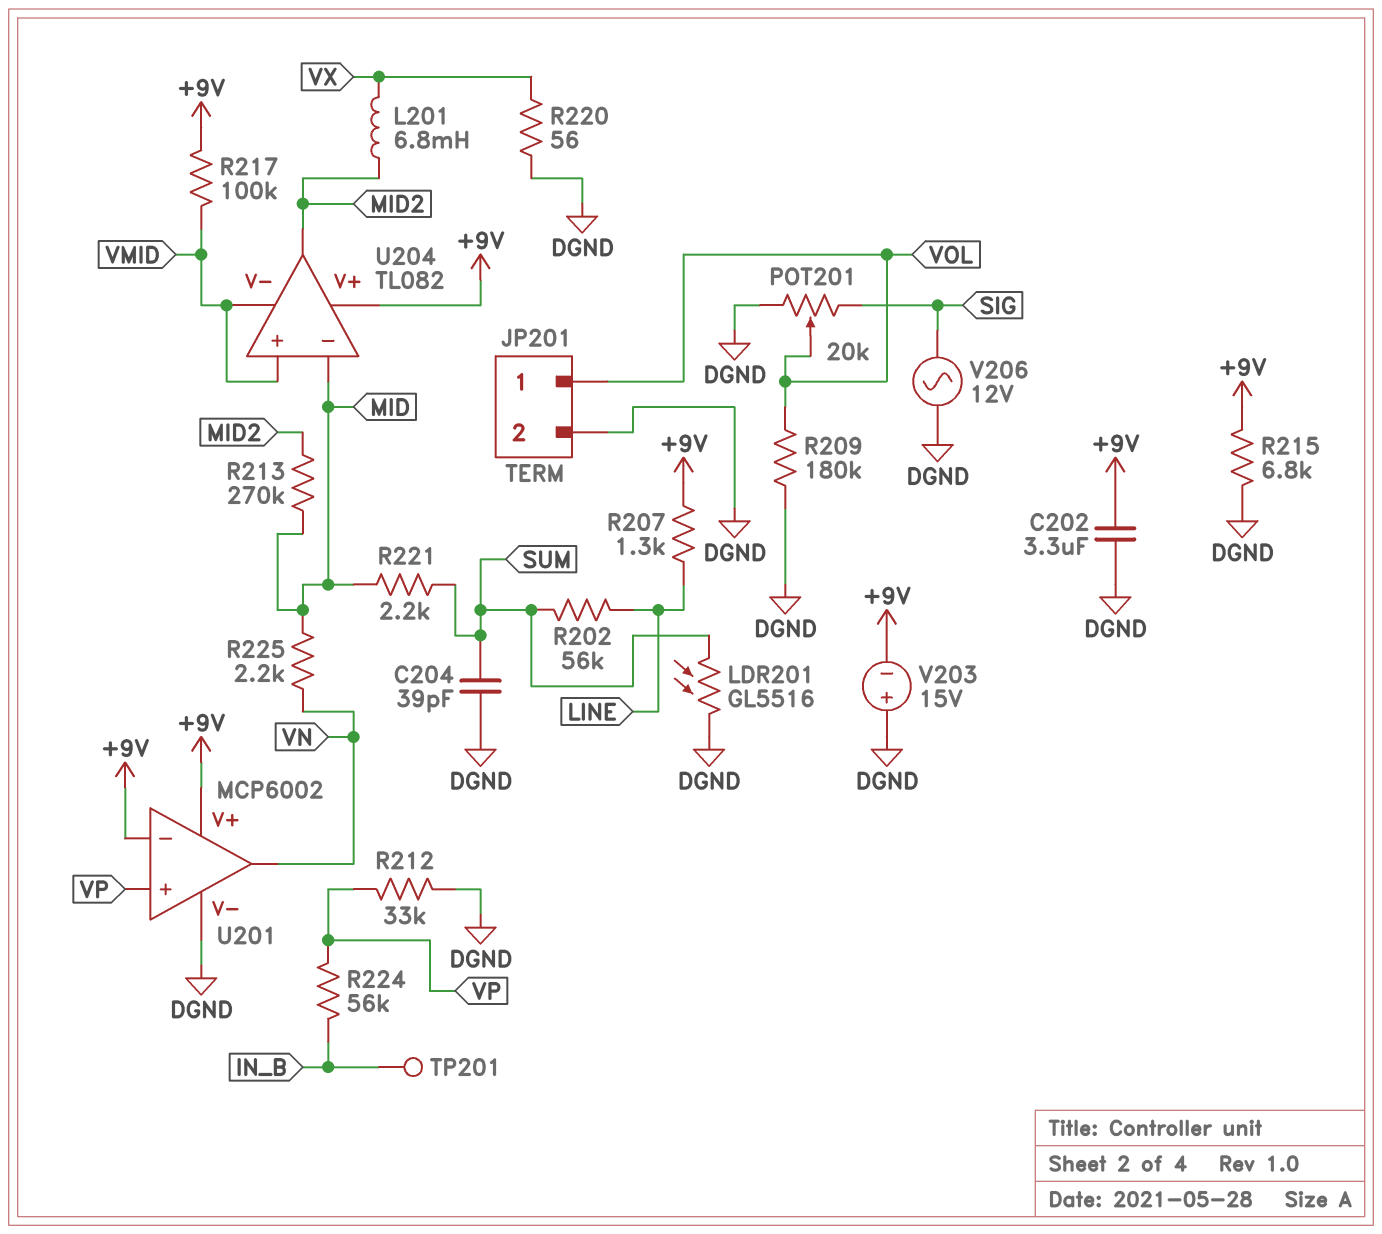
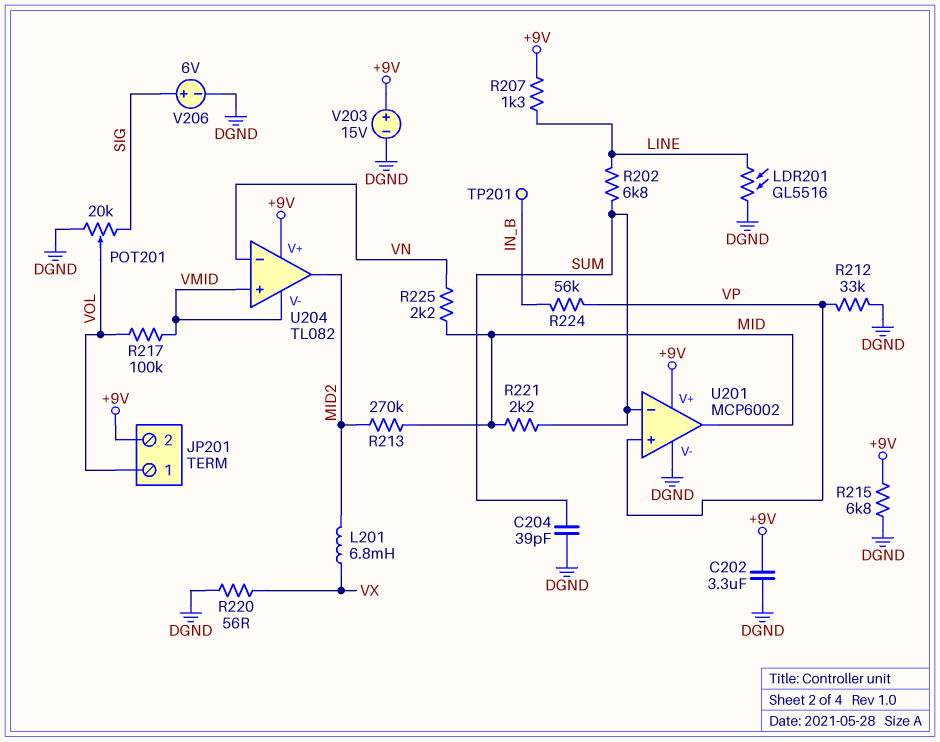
JP201 pin 2: DGND -> +9V
LDR201: GL5516 (DGND, SUM) -> GL5516 (DGND, LINE)
R202: 56k (LINE, SUM) -> 6.8k (LINE, SUM)
R209: 180k (DGND, VOL) -> none
R217: 100k (+9V, VMID) -> 100k (VMID, VOL)
U201 pin in-: +9V -> SUM
U201 pin out: VN -> MID
U204 pin in-: MID -> VN
V203: 15V (plus DGND, minus +9V) -> 15V (plus +9V, minus DGND)
V206: AC 12V (DGND, SIG) -> 6V (plus SIG, minus DGND)

